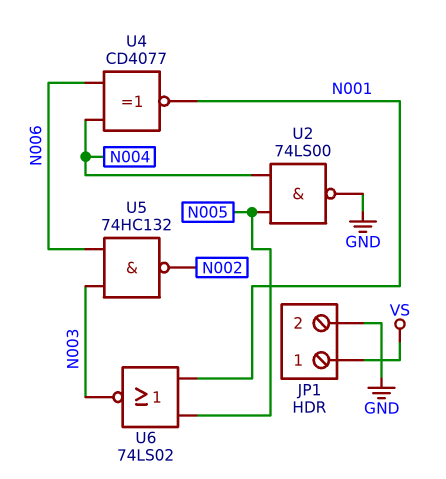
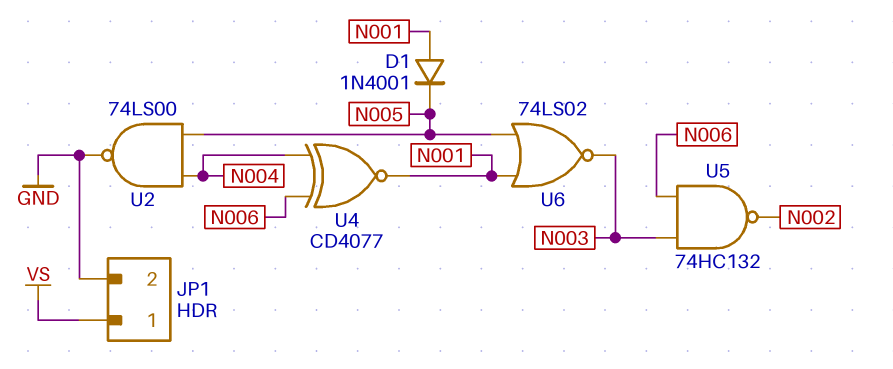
D1: none -> diode 1N4001 (A N001, K N005)

